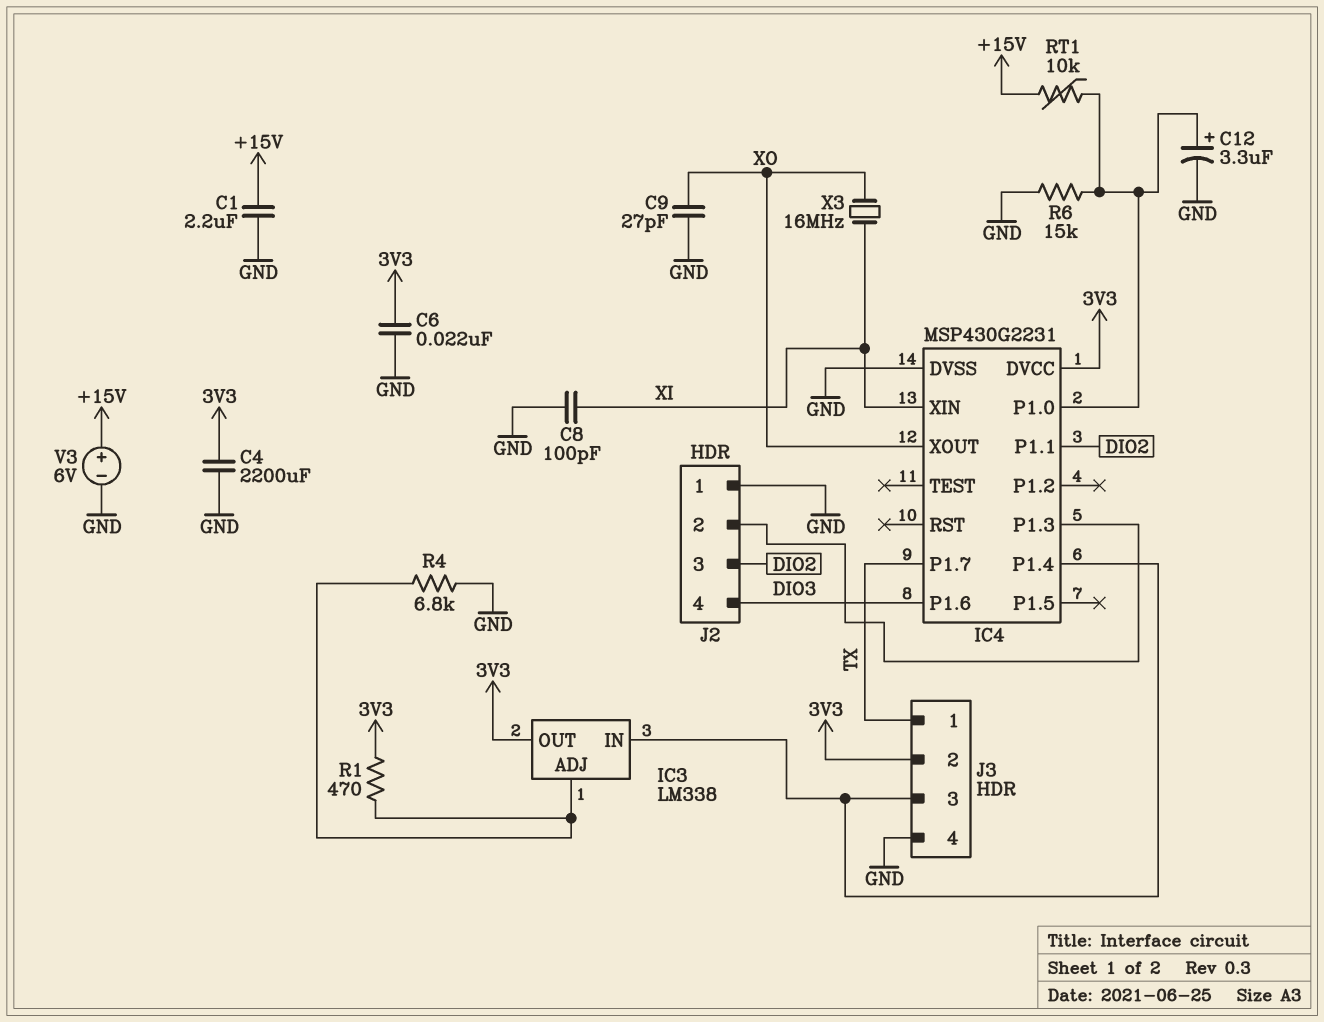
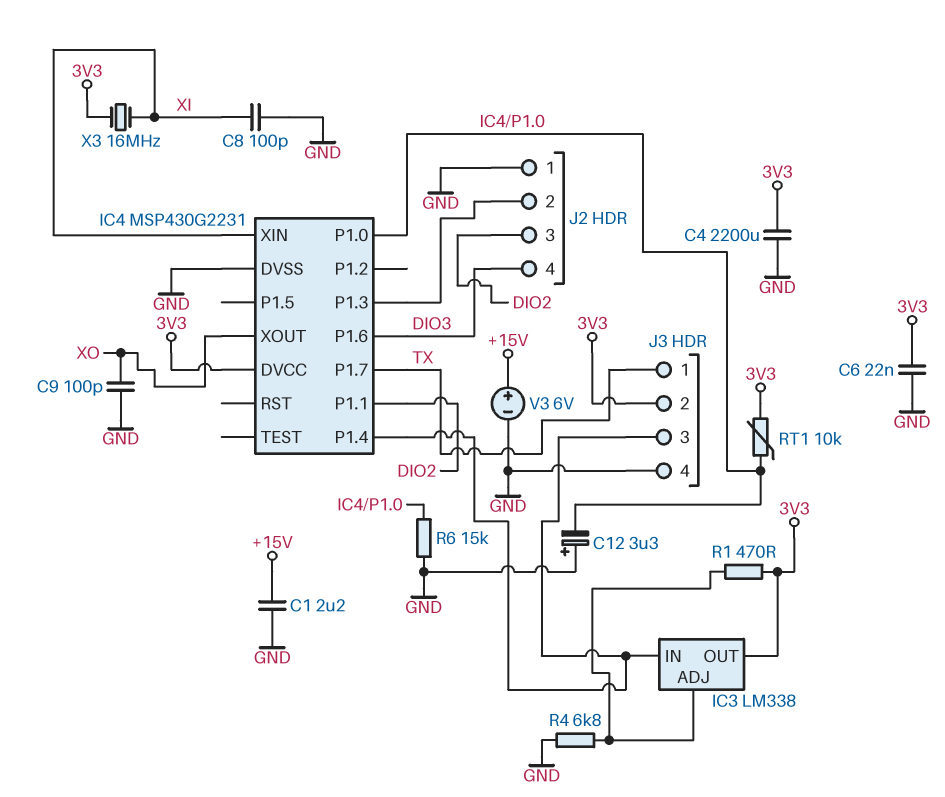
C9: 27pF (GND, XO) -> 100pF (GND, XO)
C12: 3.3uF (plus IC4/P1.0, minus GND) -> 3.3uF (plus GND, minus IC4/P1.0)
RT1: 10k (+15V, IC4/P1.0) -> 10k (3V3, IC4/P1.0)
X3: 16MHz (XI, XO) -> 16MHz (3V3, XI)

